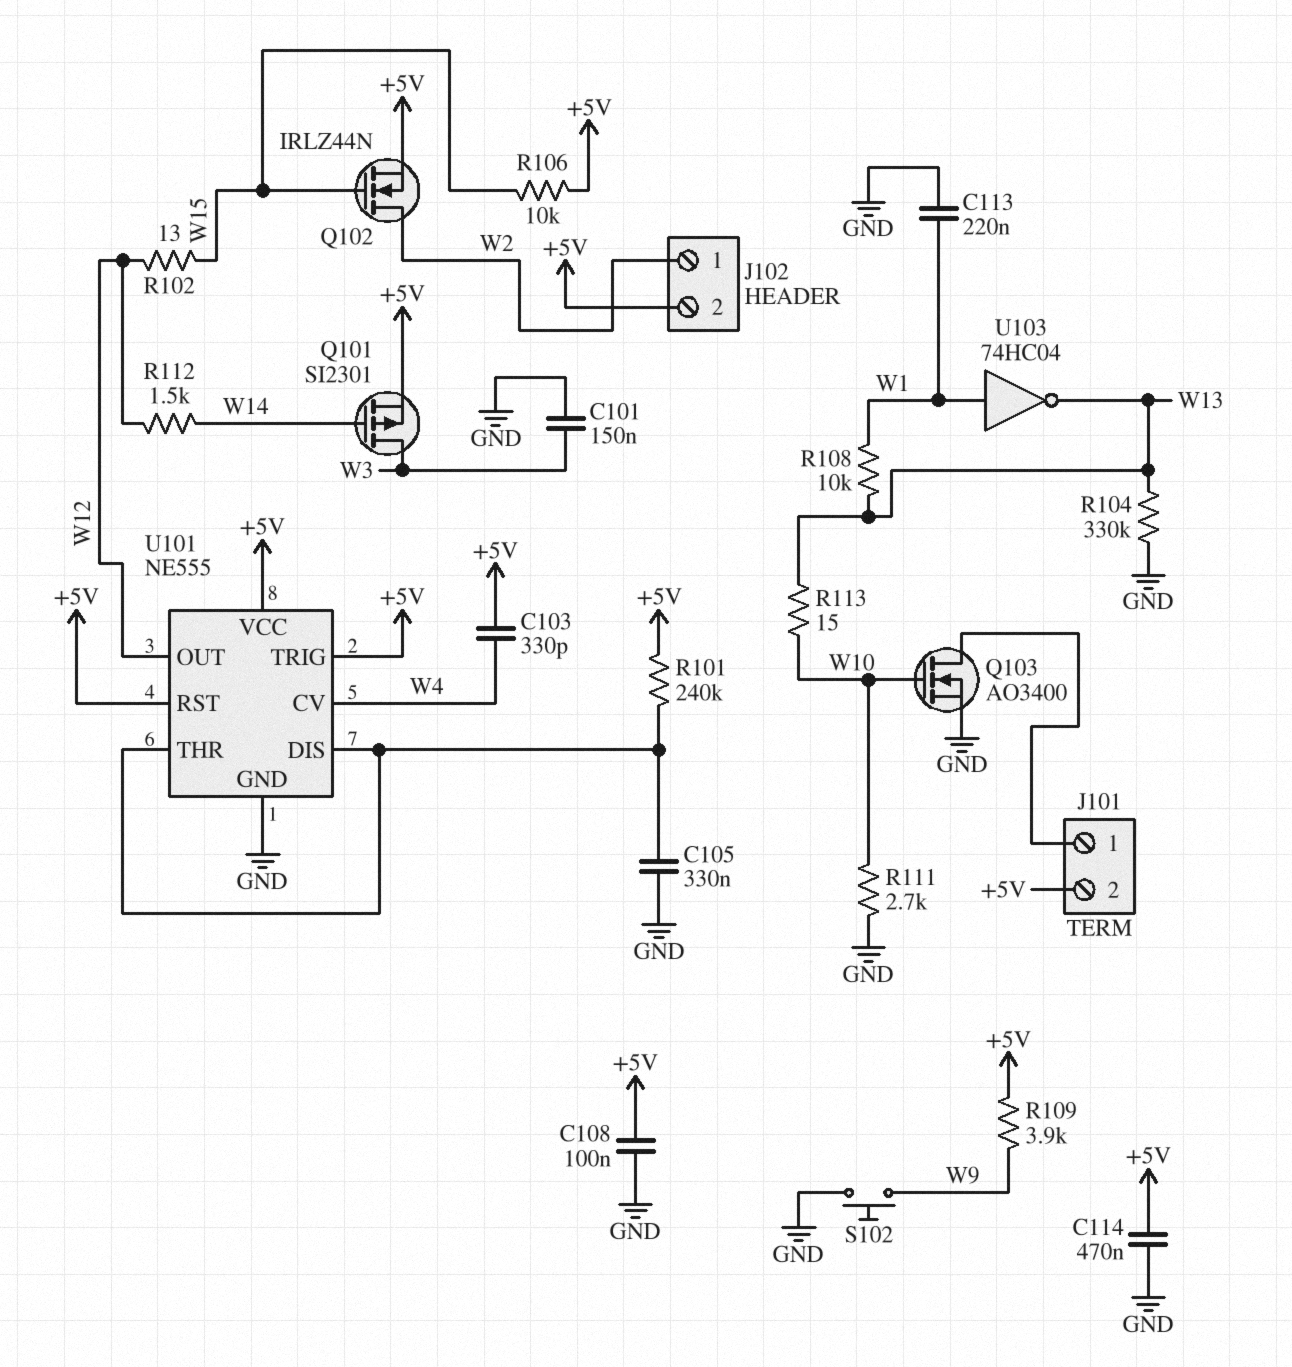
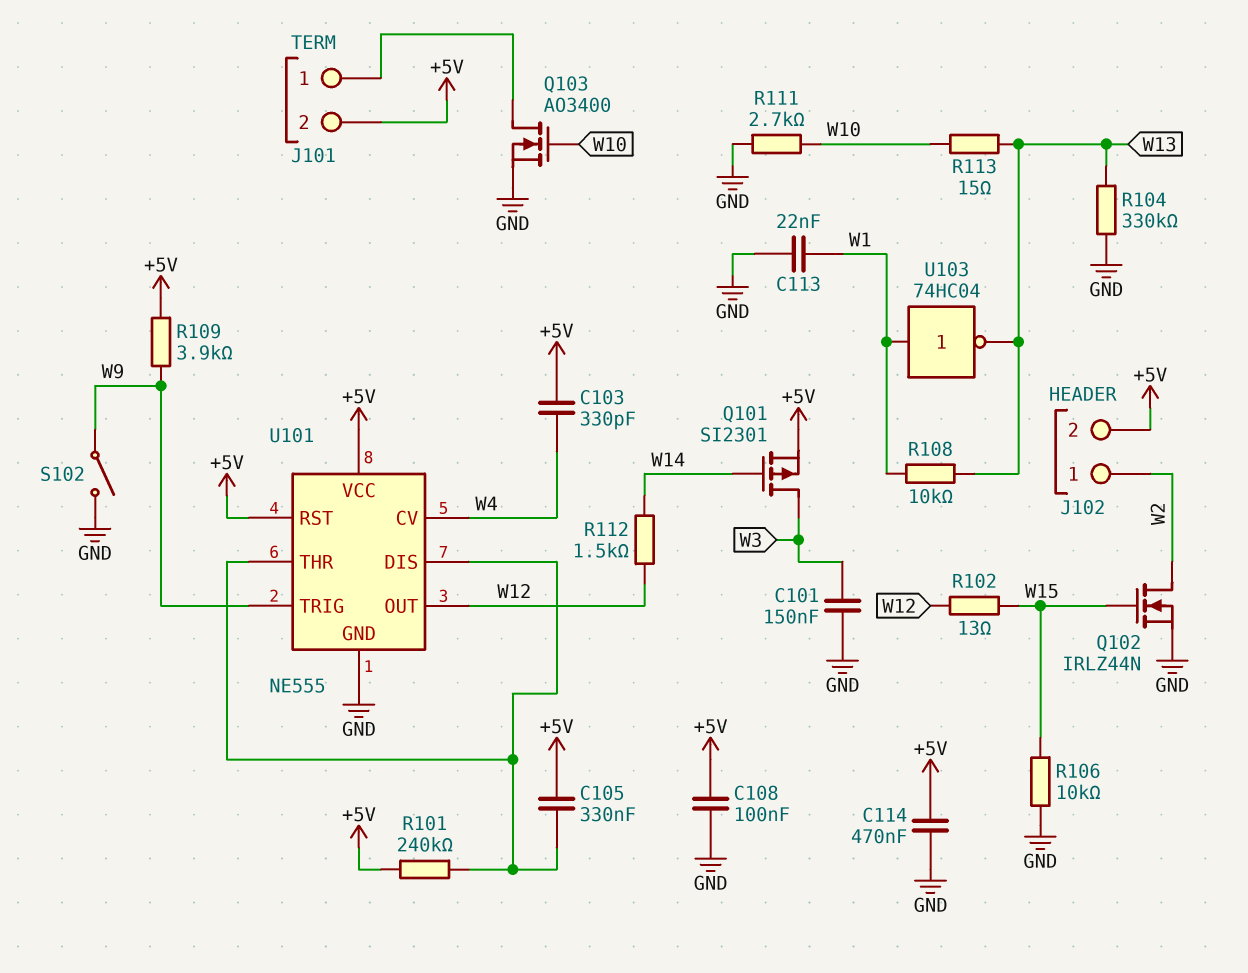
C105: 330nF (GND, U101/DIS) -> 330nF (+5V, U101/DIS)
C113: 220nF (GND, W1) -> 22nF (GND, W1)
Q102: NMOS IRLZ44N (G W15, D W2, S +5V) -> NMOS IRLZ44N (G W15, D W2, S GND)
R106: 10k (+5V, W15) -> 10k (GND, W15)
S102: button (GND, W9) -> switch (GND, W9)
U101 pin TRIG: +5V -> W9

